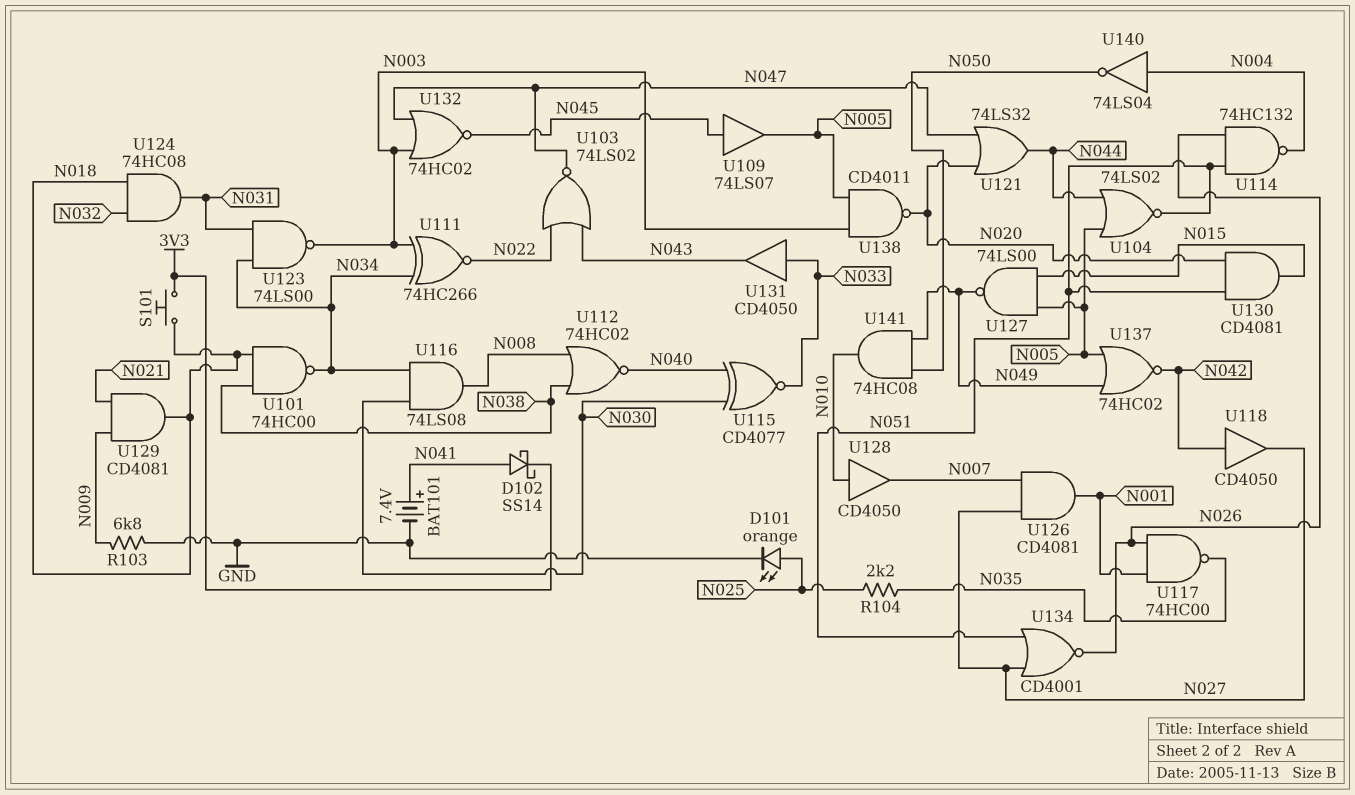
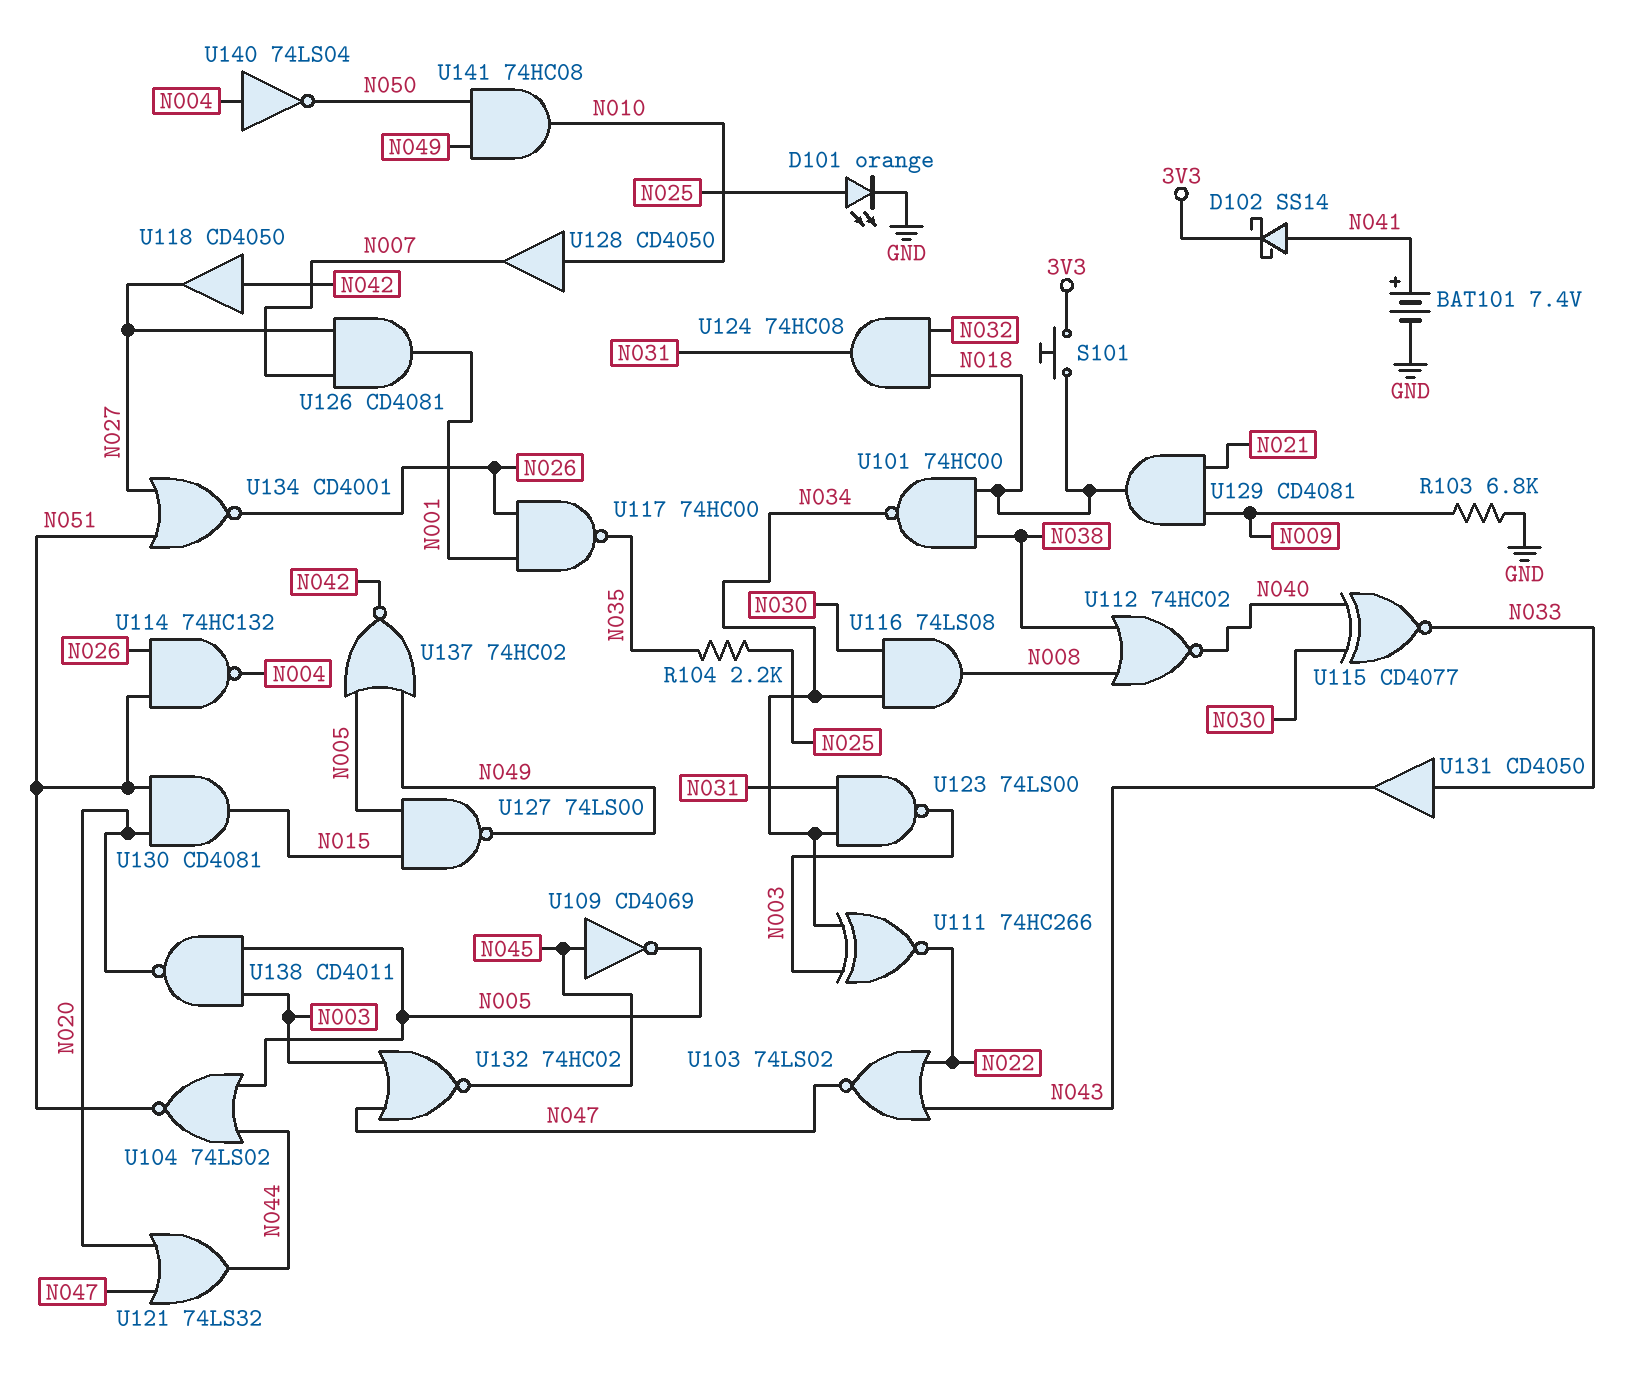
U109: buffer 74LS07 (in N045, out N005) -> NOT CD4069 (in N045, out N005)

